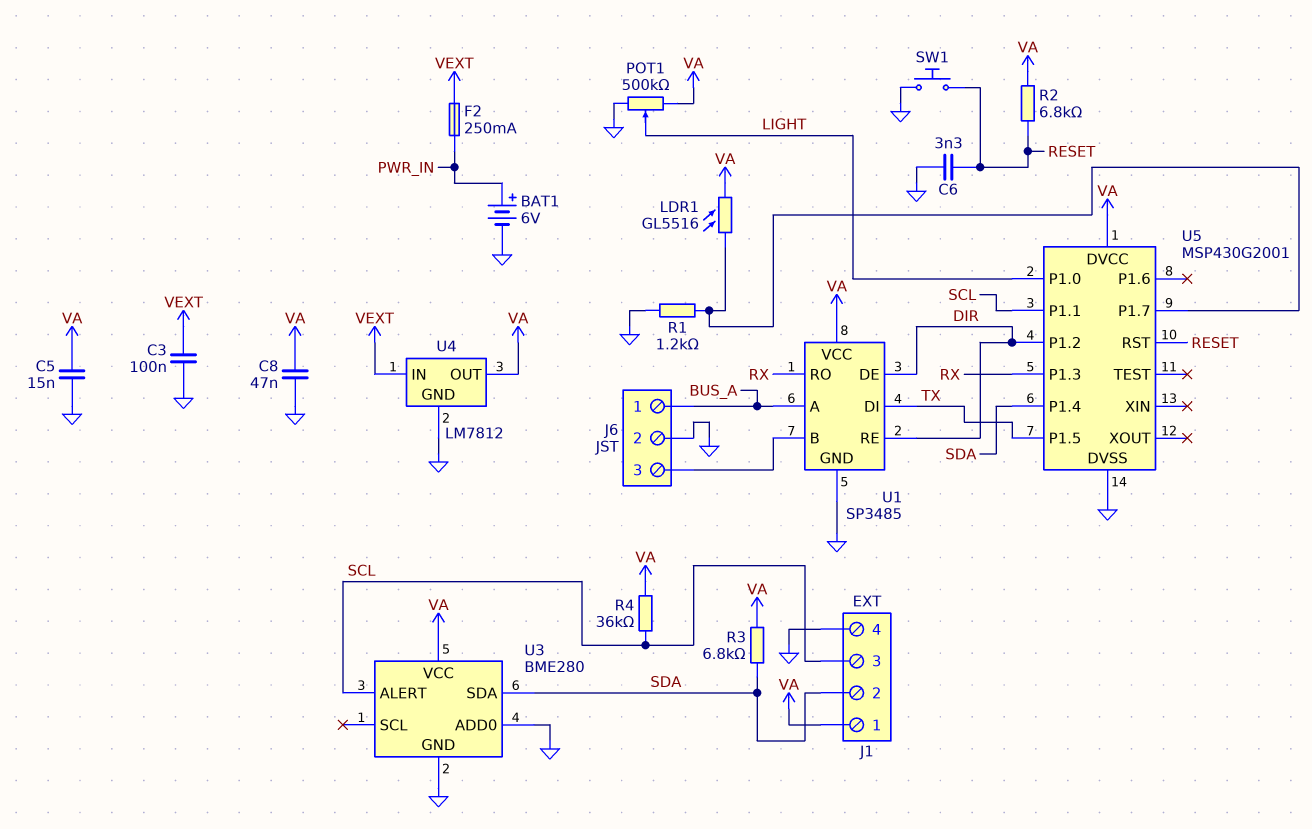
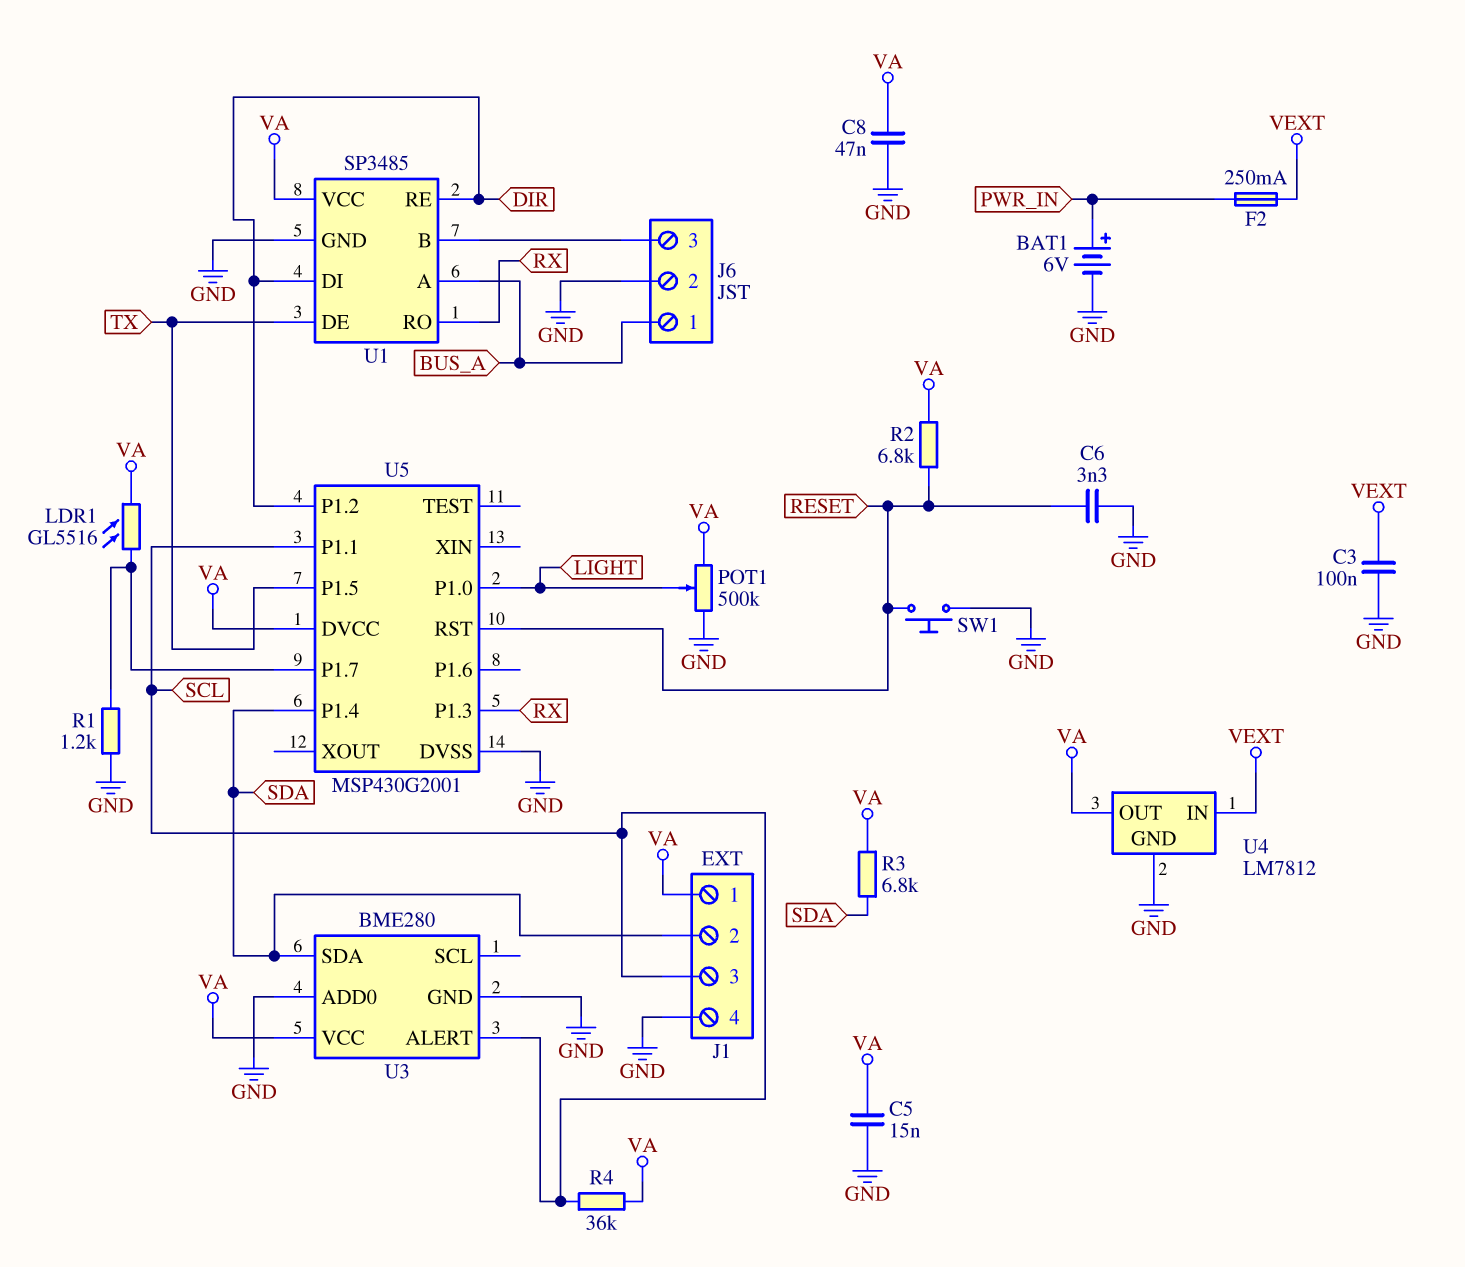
U1 pin DE: DIR -> TX
U1 pin DI: TX -> DIR

